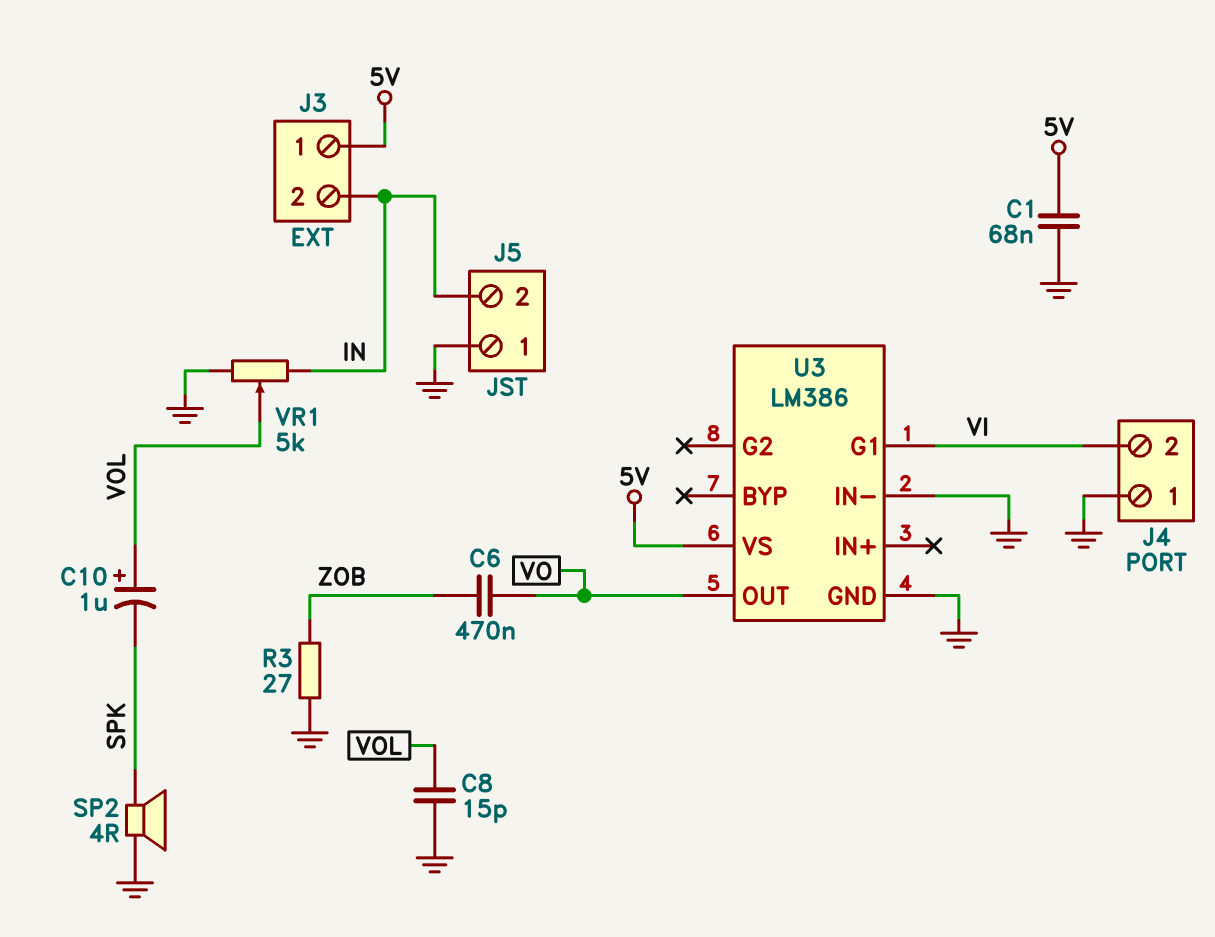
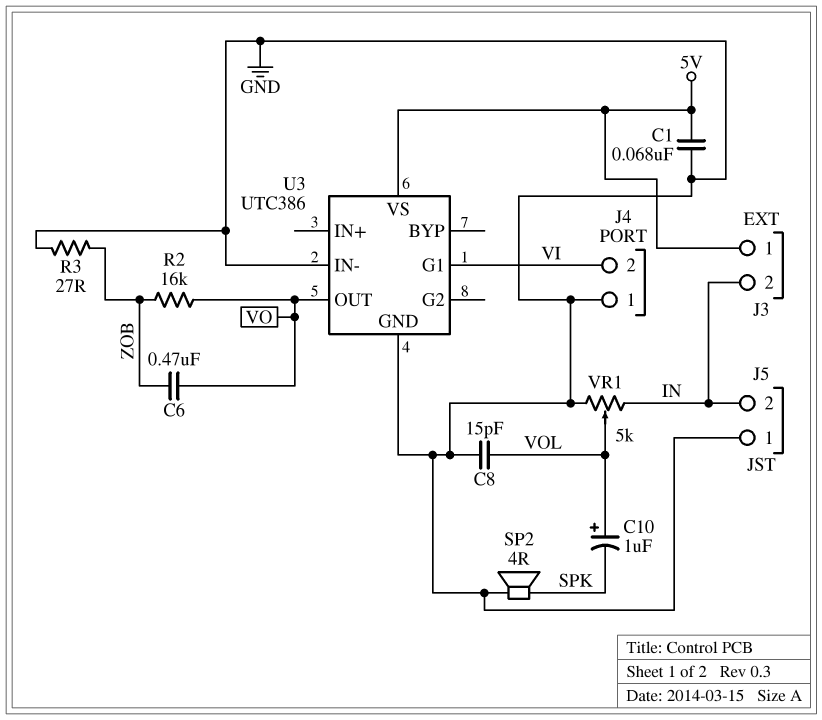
R2: none -> 16k (VO, ZOB)
U3: LM386 -> UTC386

